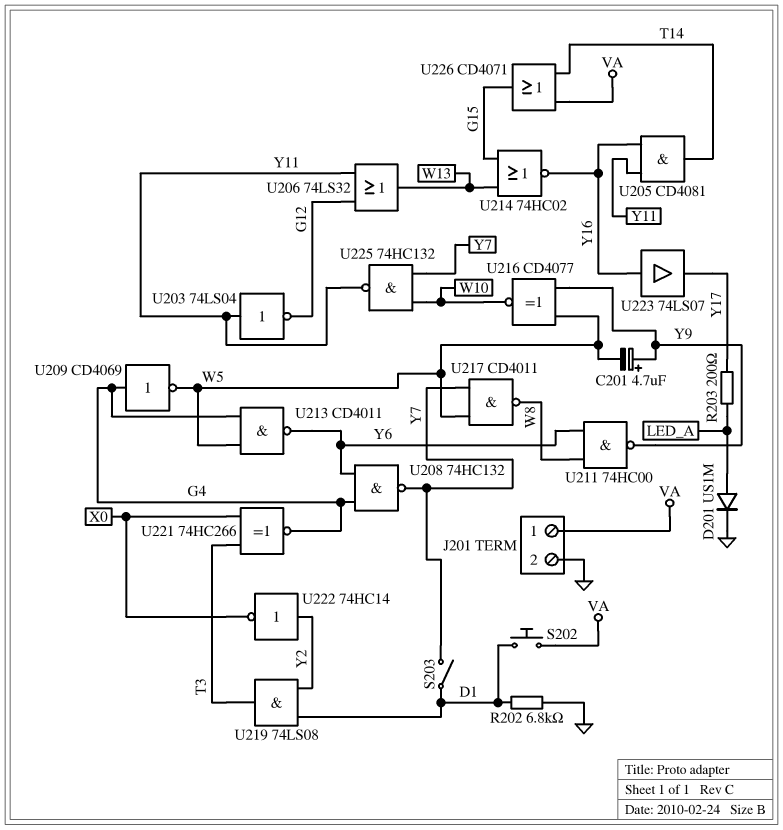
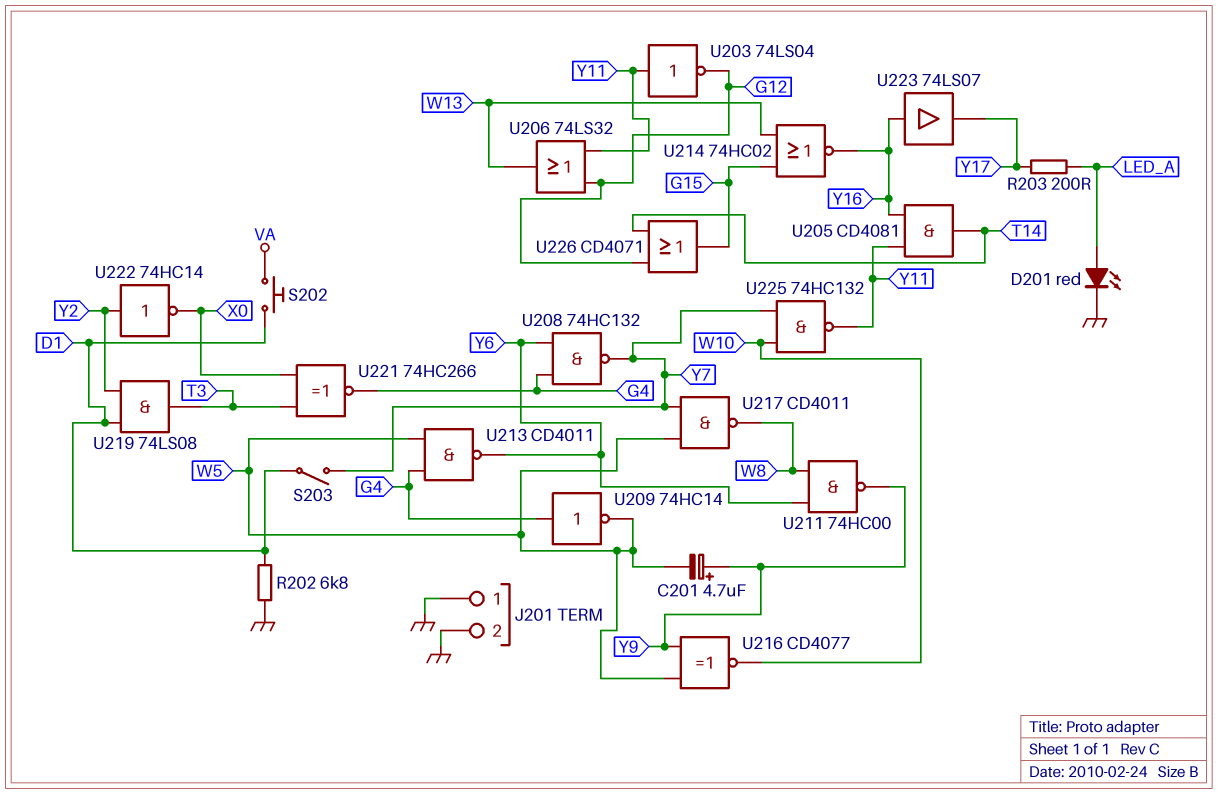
D201: diode US1M (A LED_A, K GND) -> LED red (A LED_A, K GND)
J201 pin 1: VA -> GND
U209: NOT CD4069 (in G4, out W5) -> NOT 74HC14 (in G4, out W5)
U226: OR CD4071 (in T14, in VA, out G15) -> OR CD4071 (in G12, in T14, out G15)

